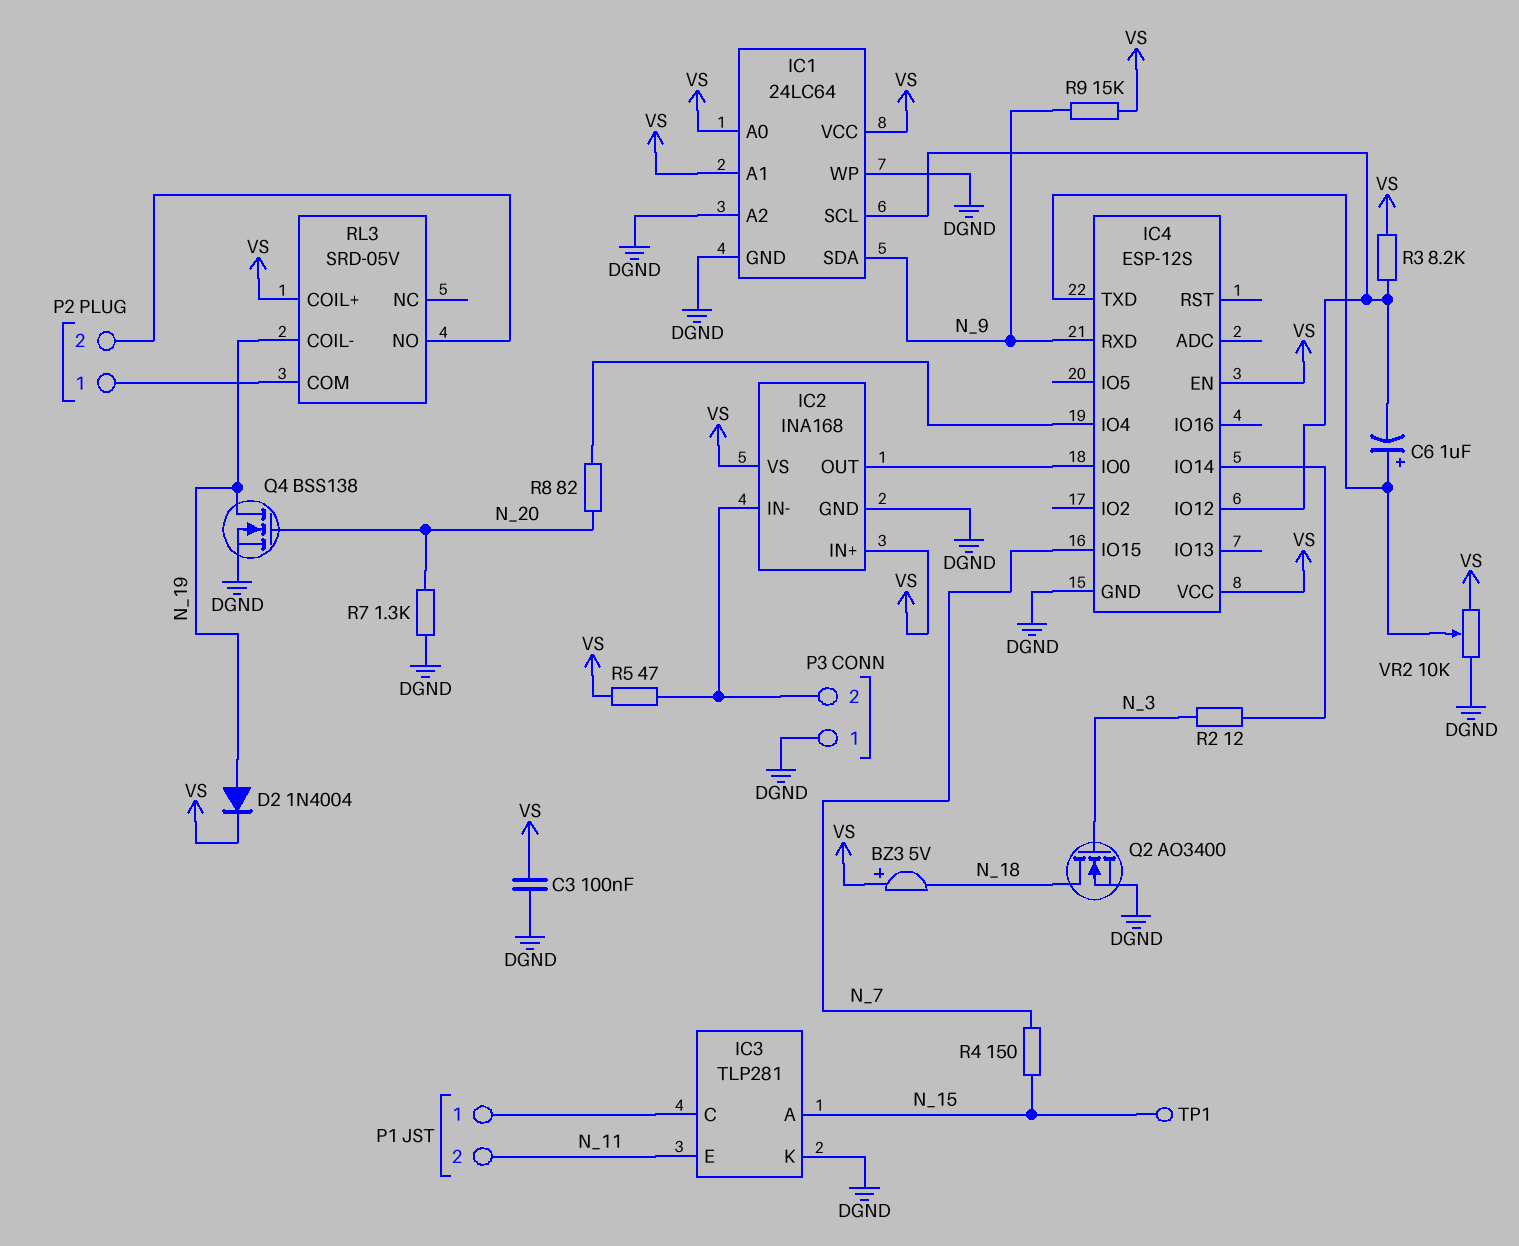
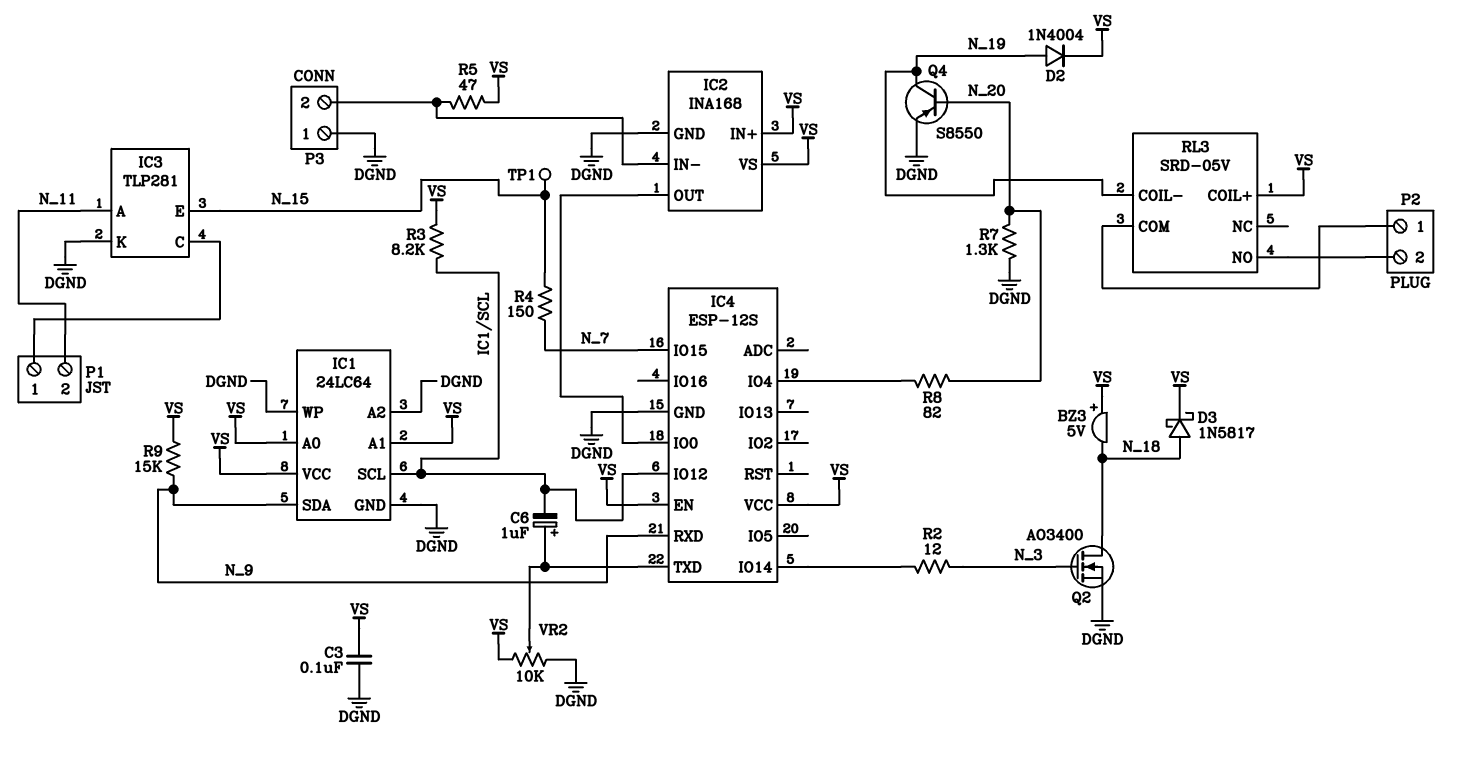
D3: none -> schottky 1N5817 (A N_18, K VS)
IC3 pin A: N_15 -> N_11
IC3 pin E: N_11 -> N_15
Q4: NMOS BSS138 (G N_20, D N_19, S DGND) -> PNP S8550 (B N_20, C N_19, E DGND)

